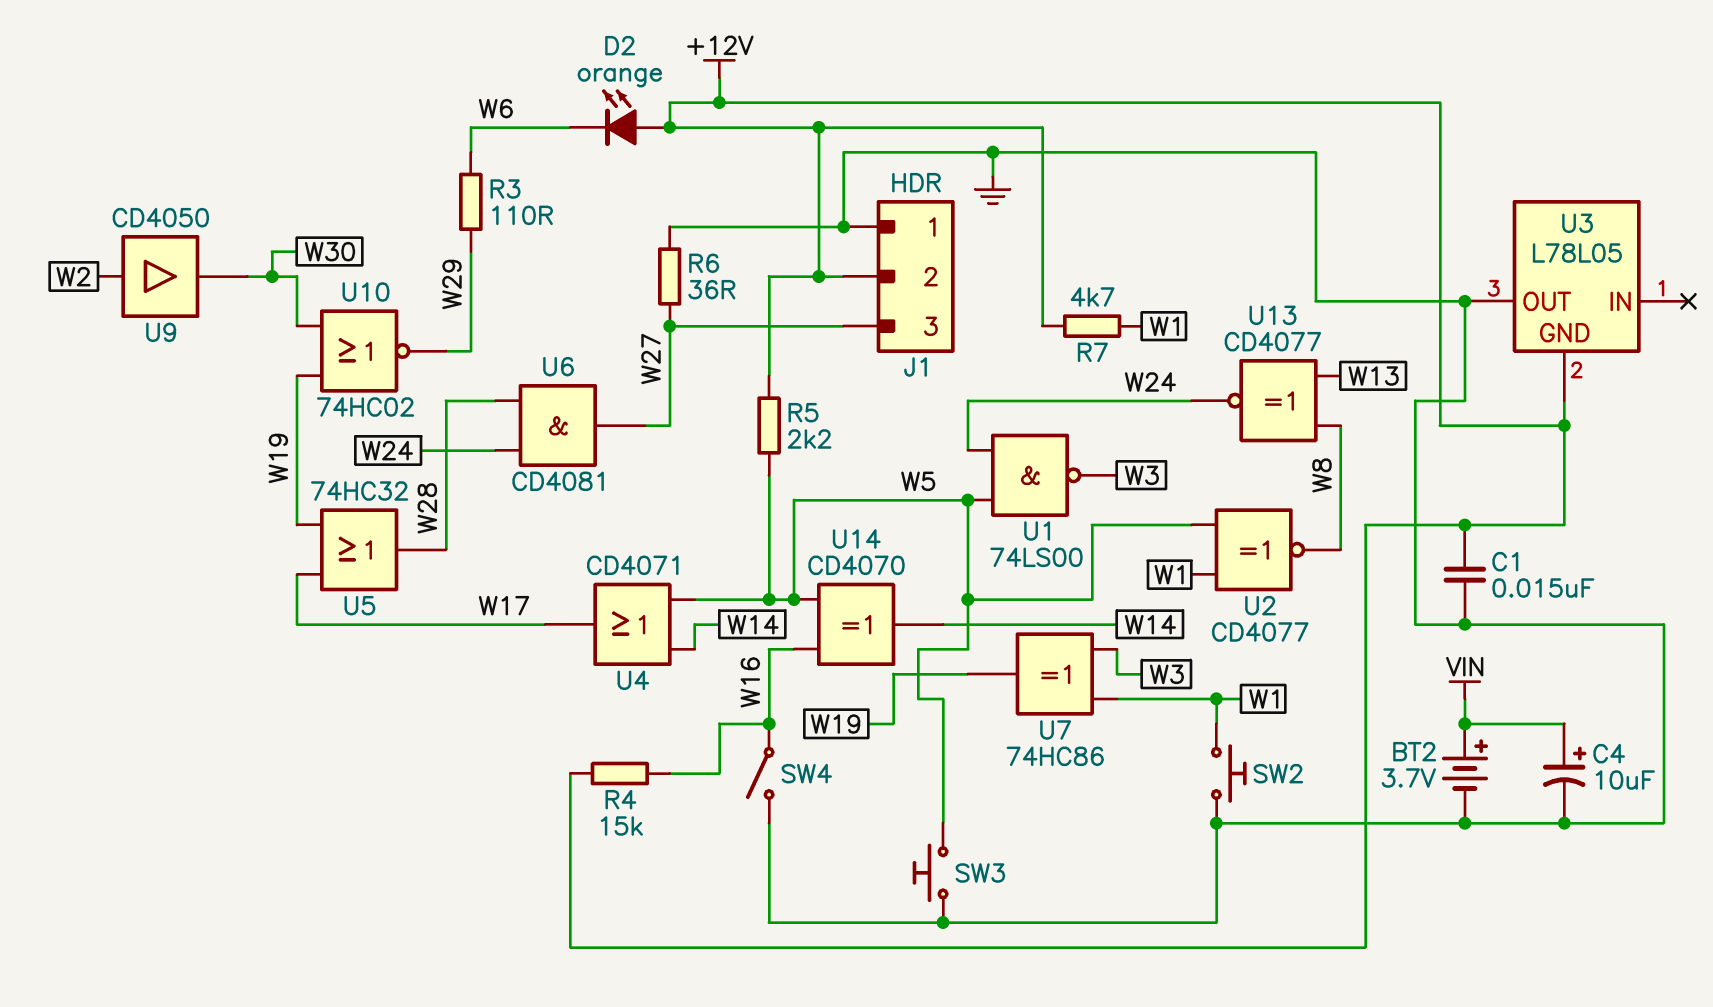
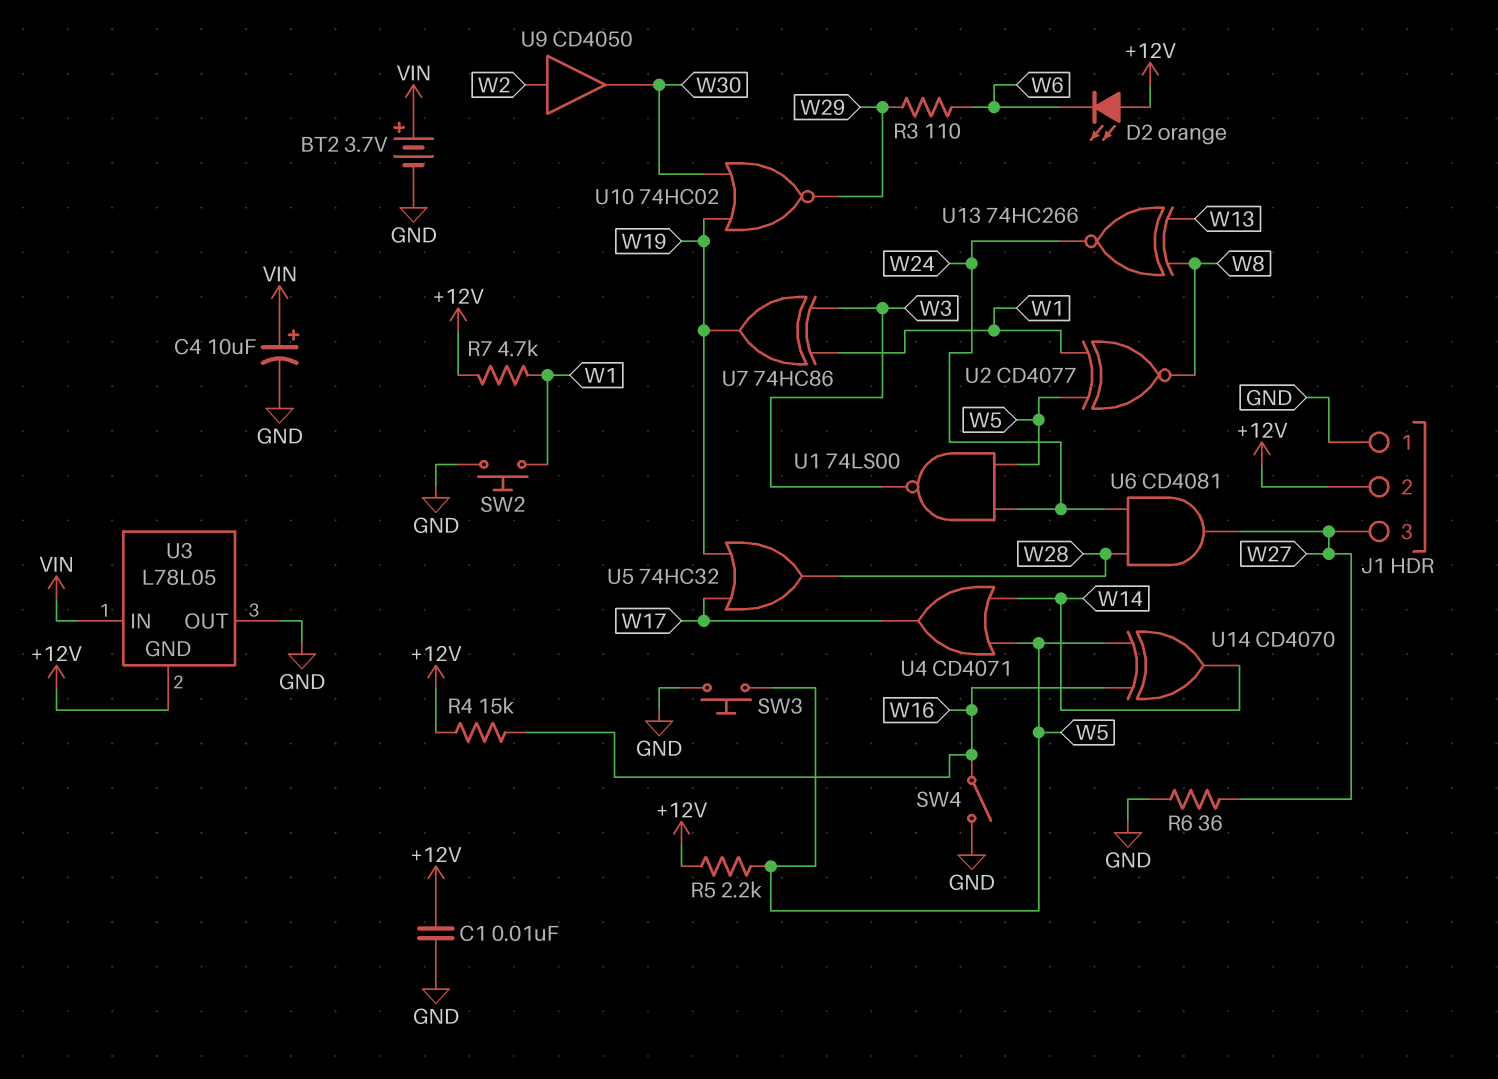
C1: 15nF (+12V, GND) -> 10nF (+12V, GND)
U3 pin IN: none -> VIN
U13: XNOR CD4077 (in W8, in W13, out W24) -> XNOR 74HC266 (in W8, in W13, out W24)

